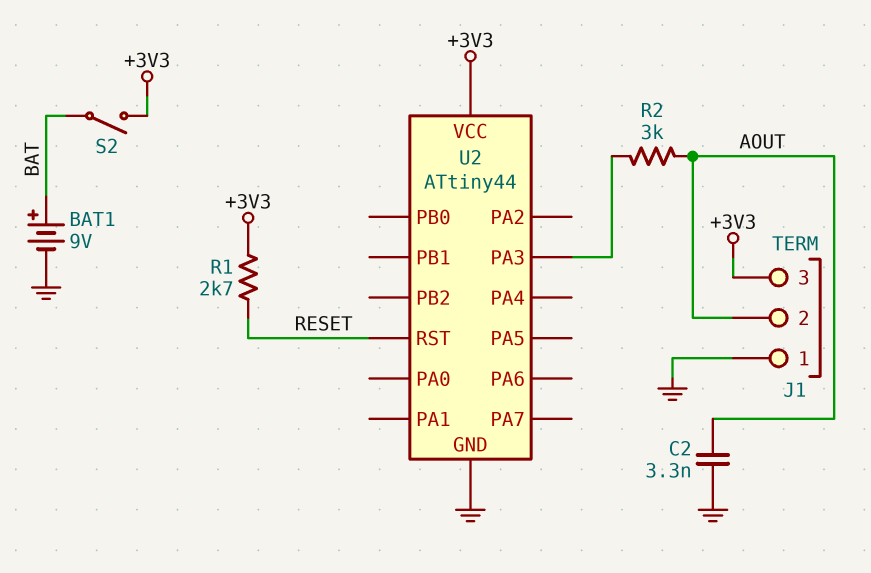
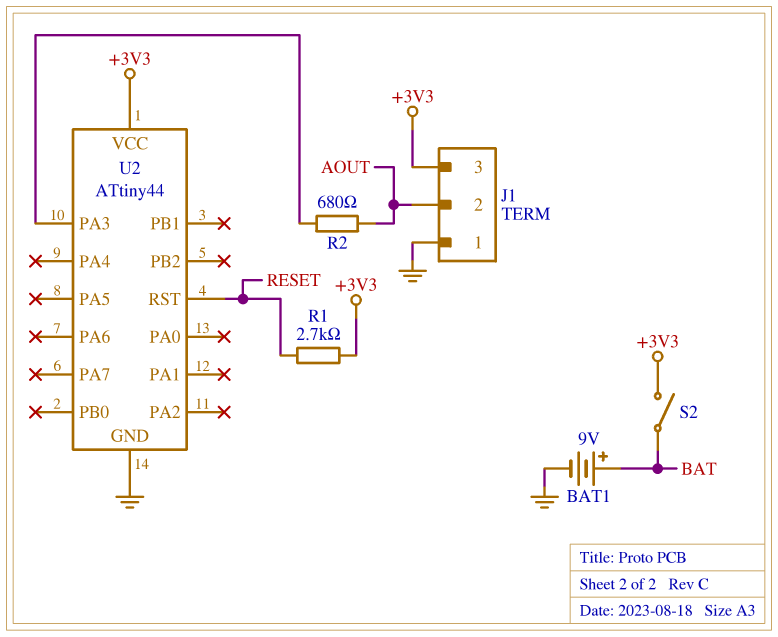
C2: 3.3nF (AOUT, GND) -> none
R2: 3k (AOUT, U2/PA3) -> 680 (AOUT, U2/PA3)

